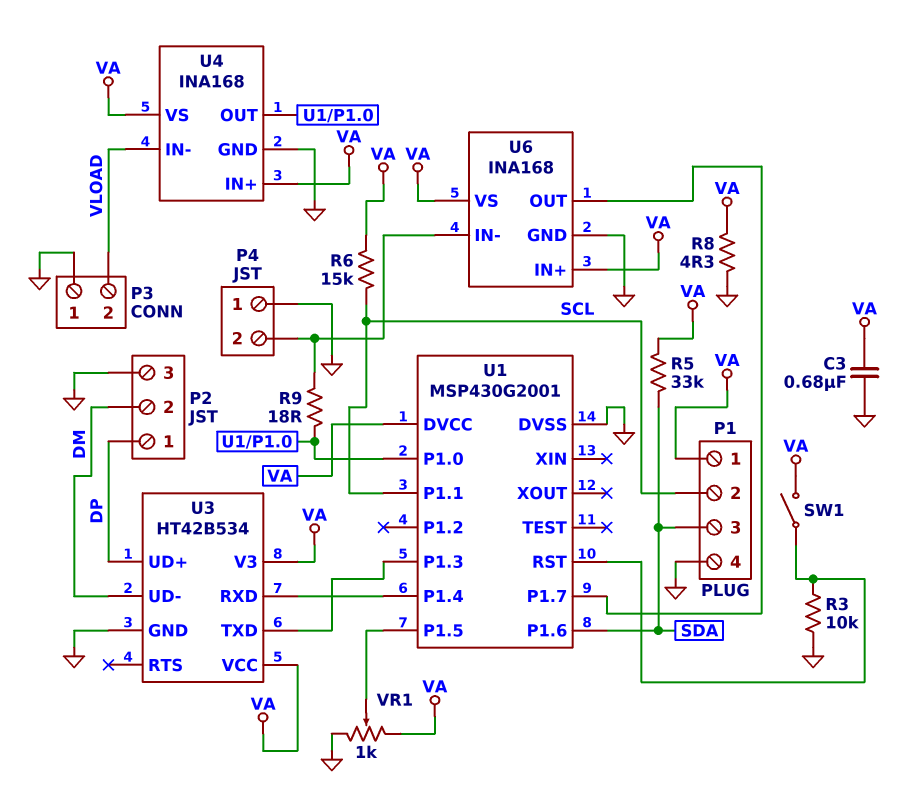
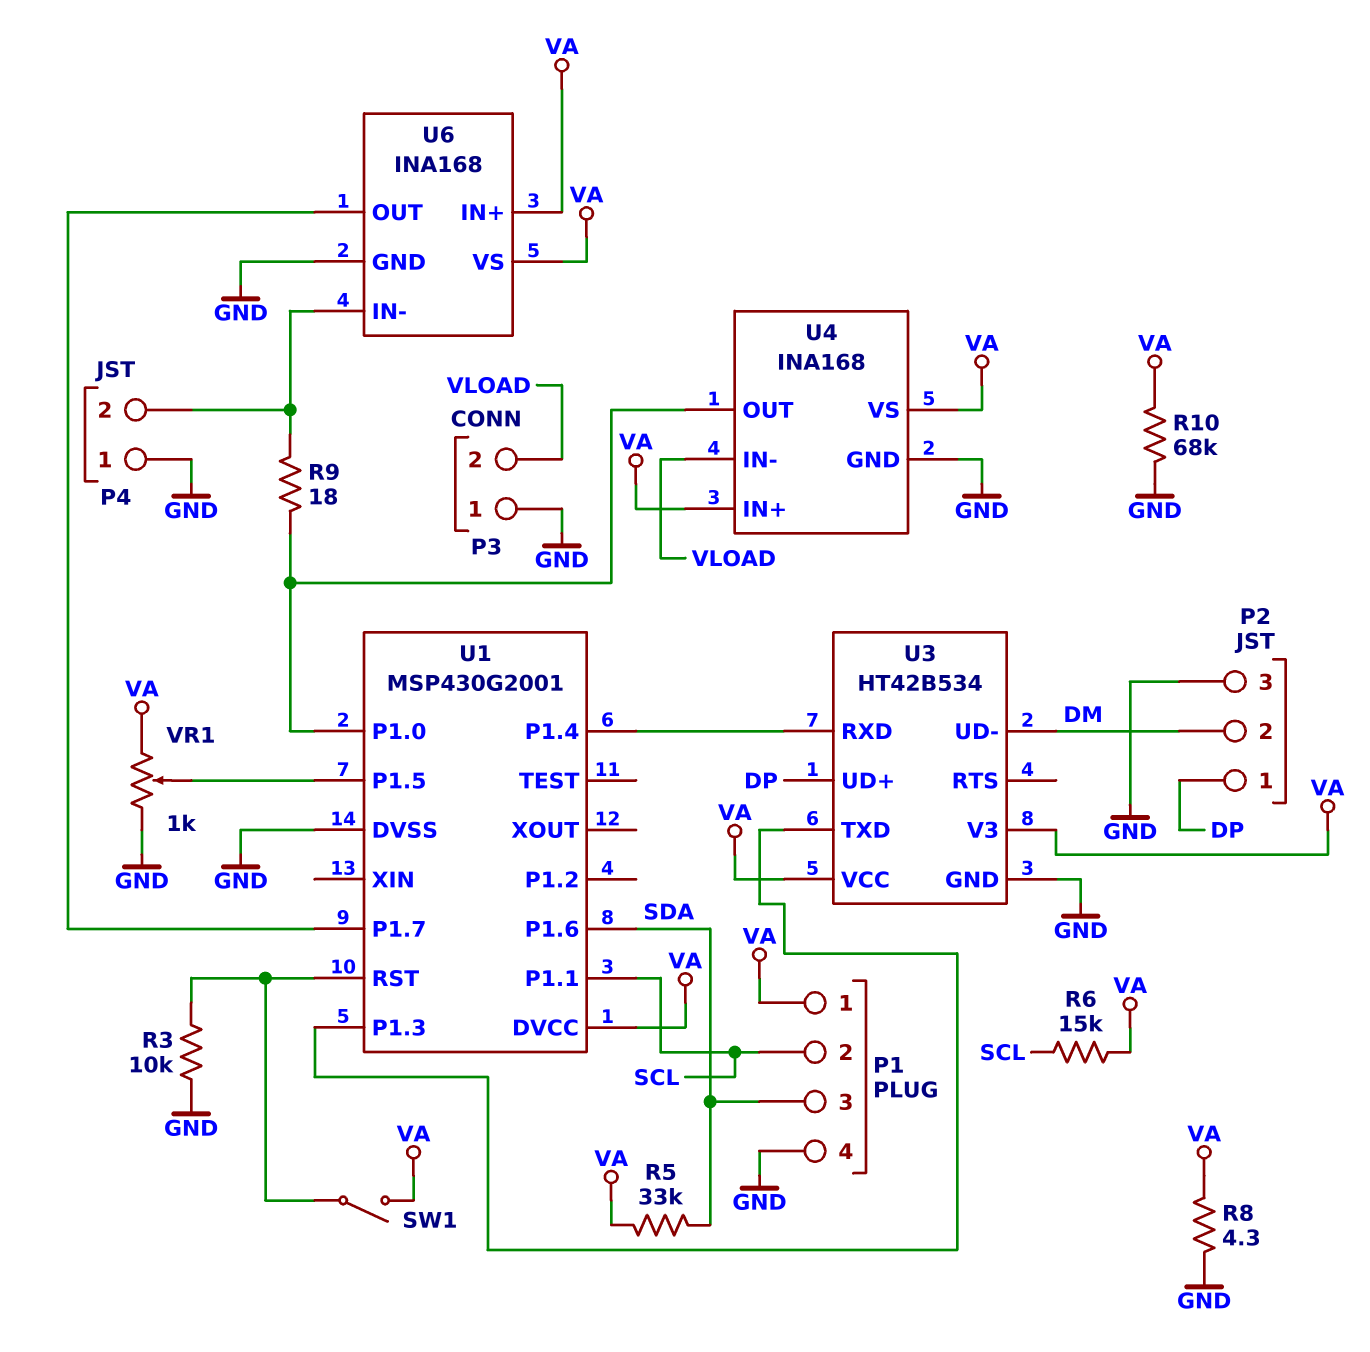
C3: 680nF (GND, VA) -> none
R10: none -> 68k (GND, VA)

